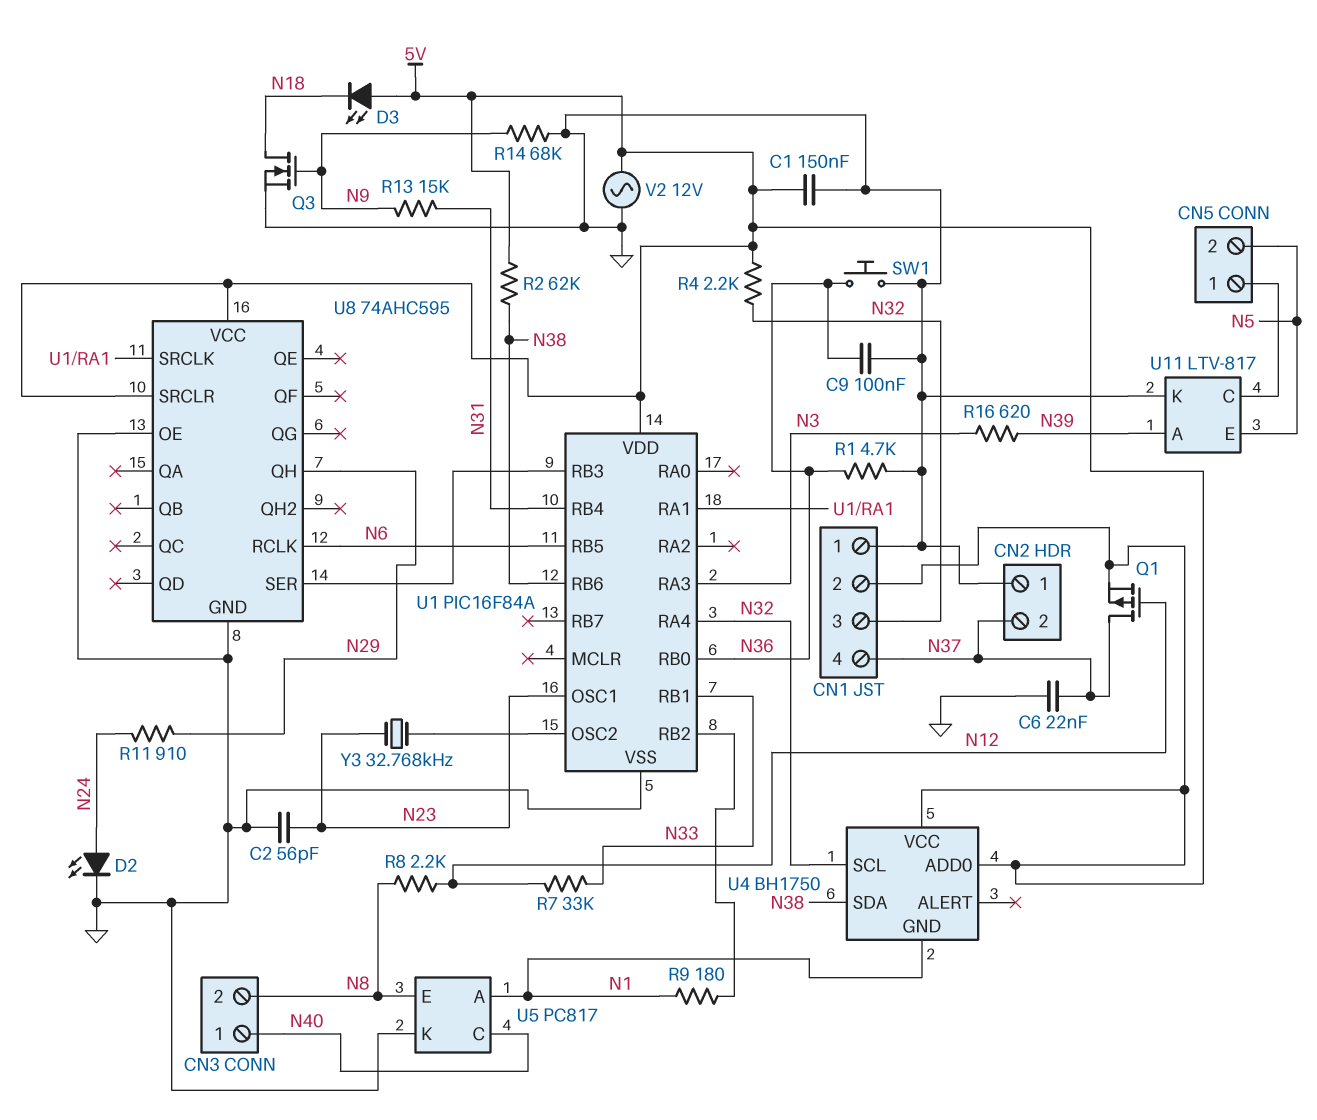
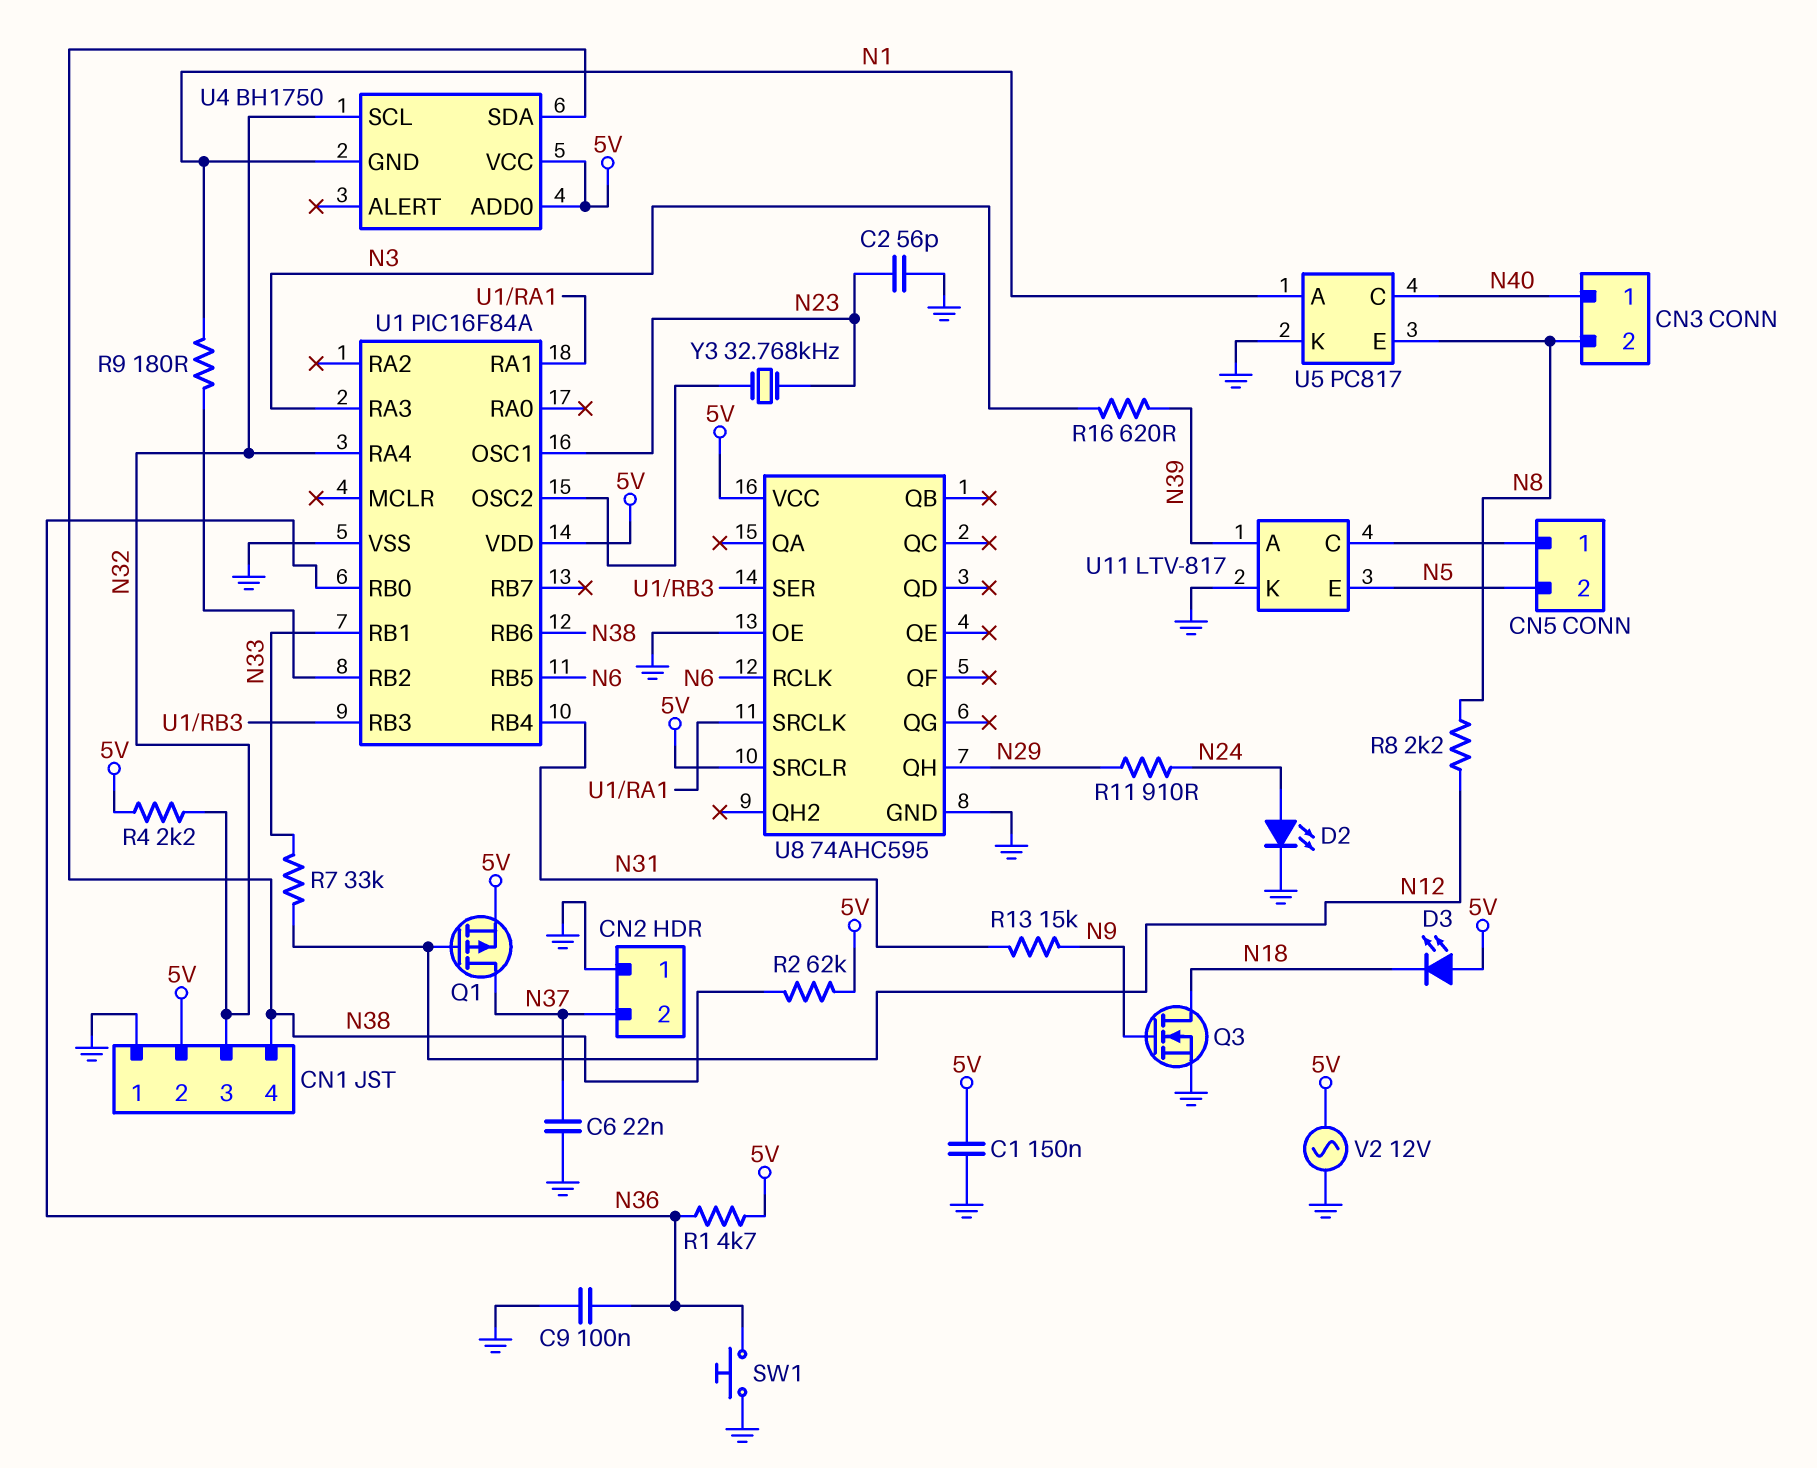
CN1 pin 4: N37 -> N38
R1: 4.7k (GND, N36) -> 4.7k (5V, N36)
R14: 68k (GND, N9) -> none

